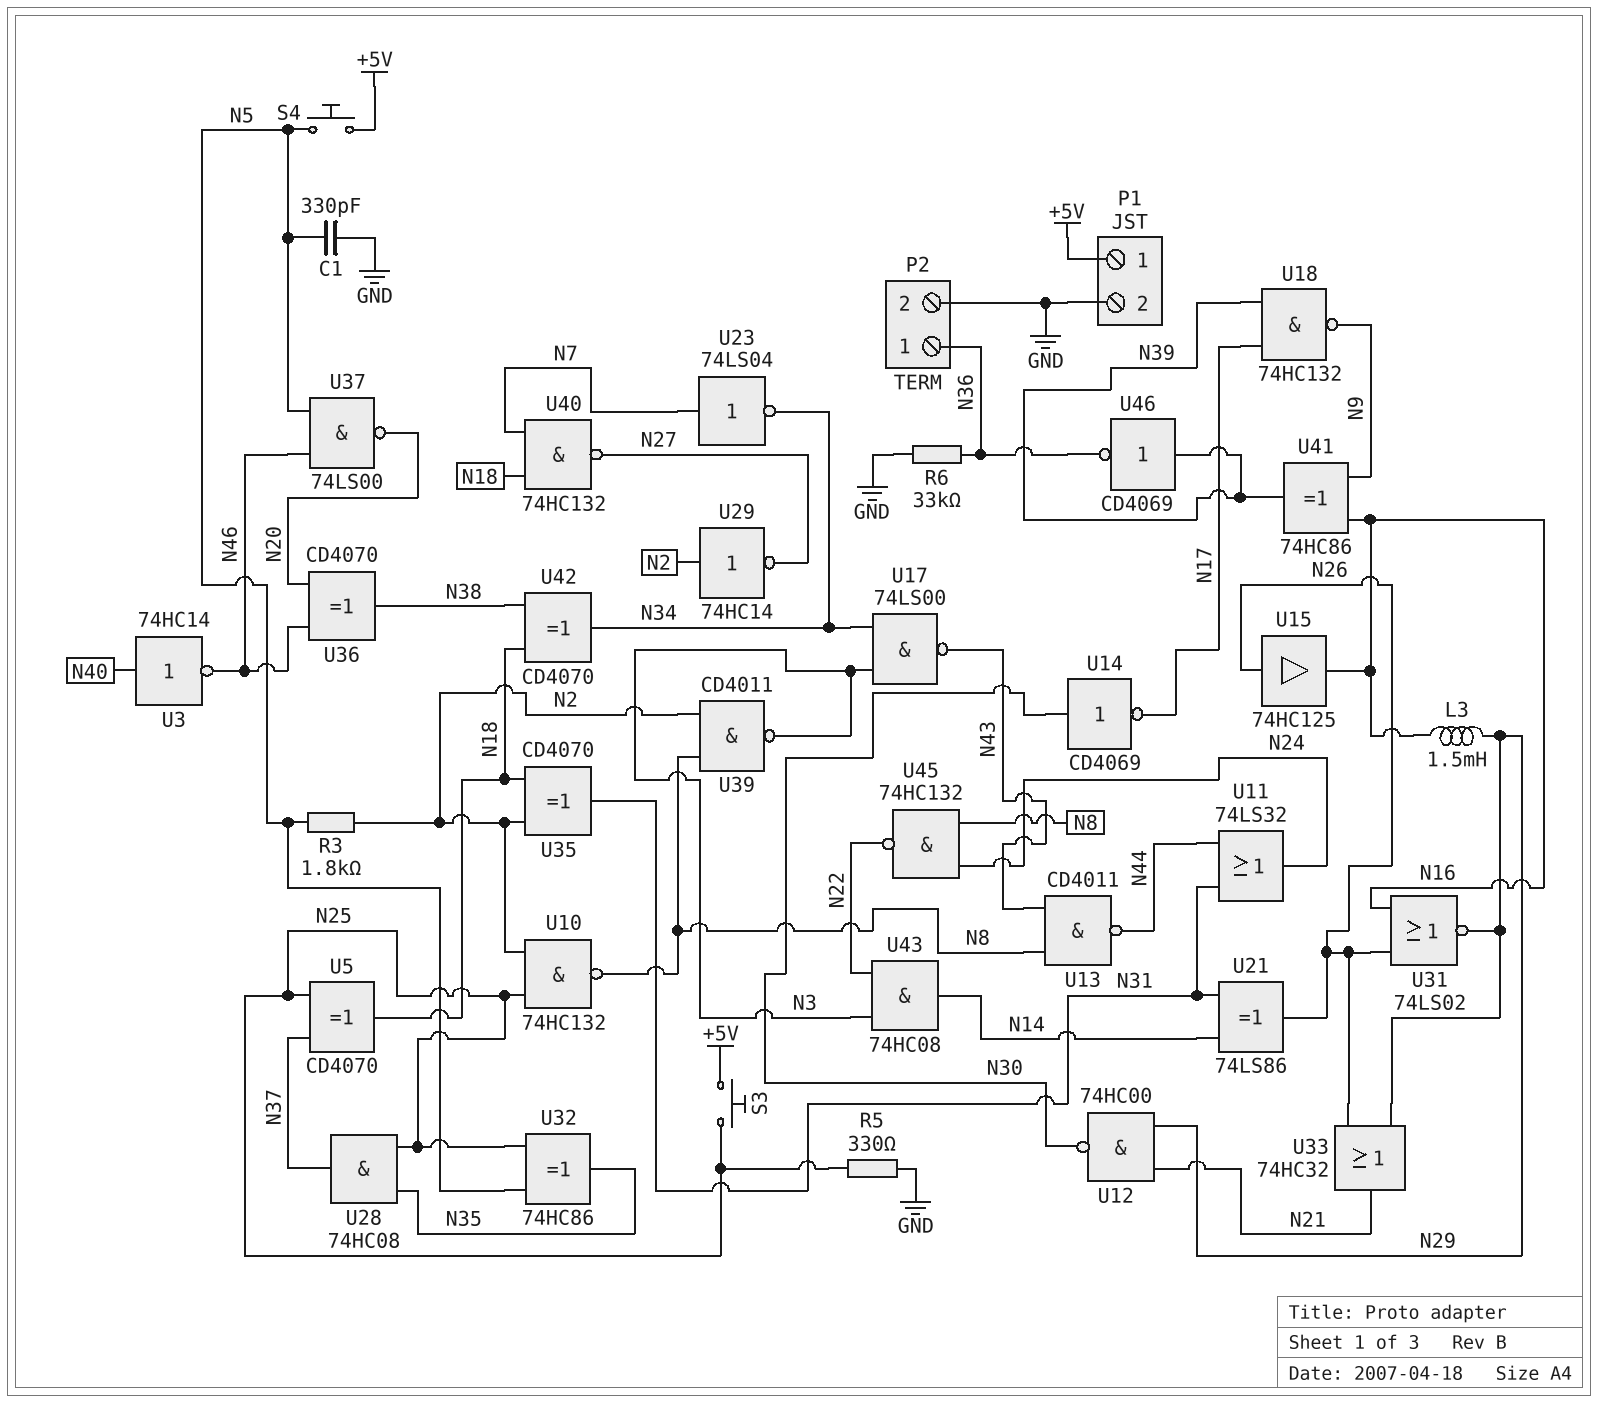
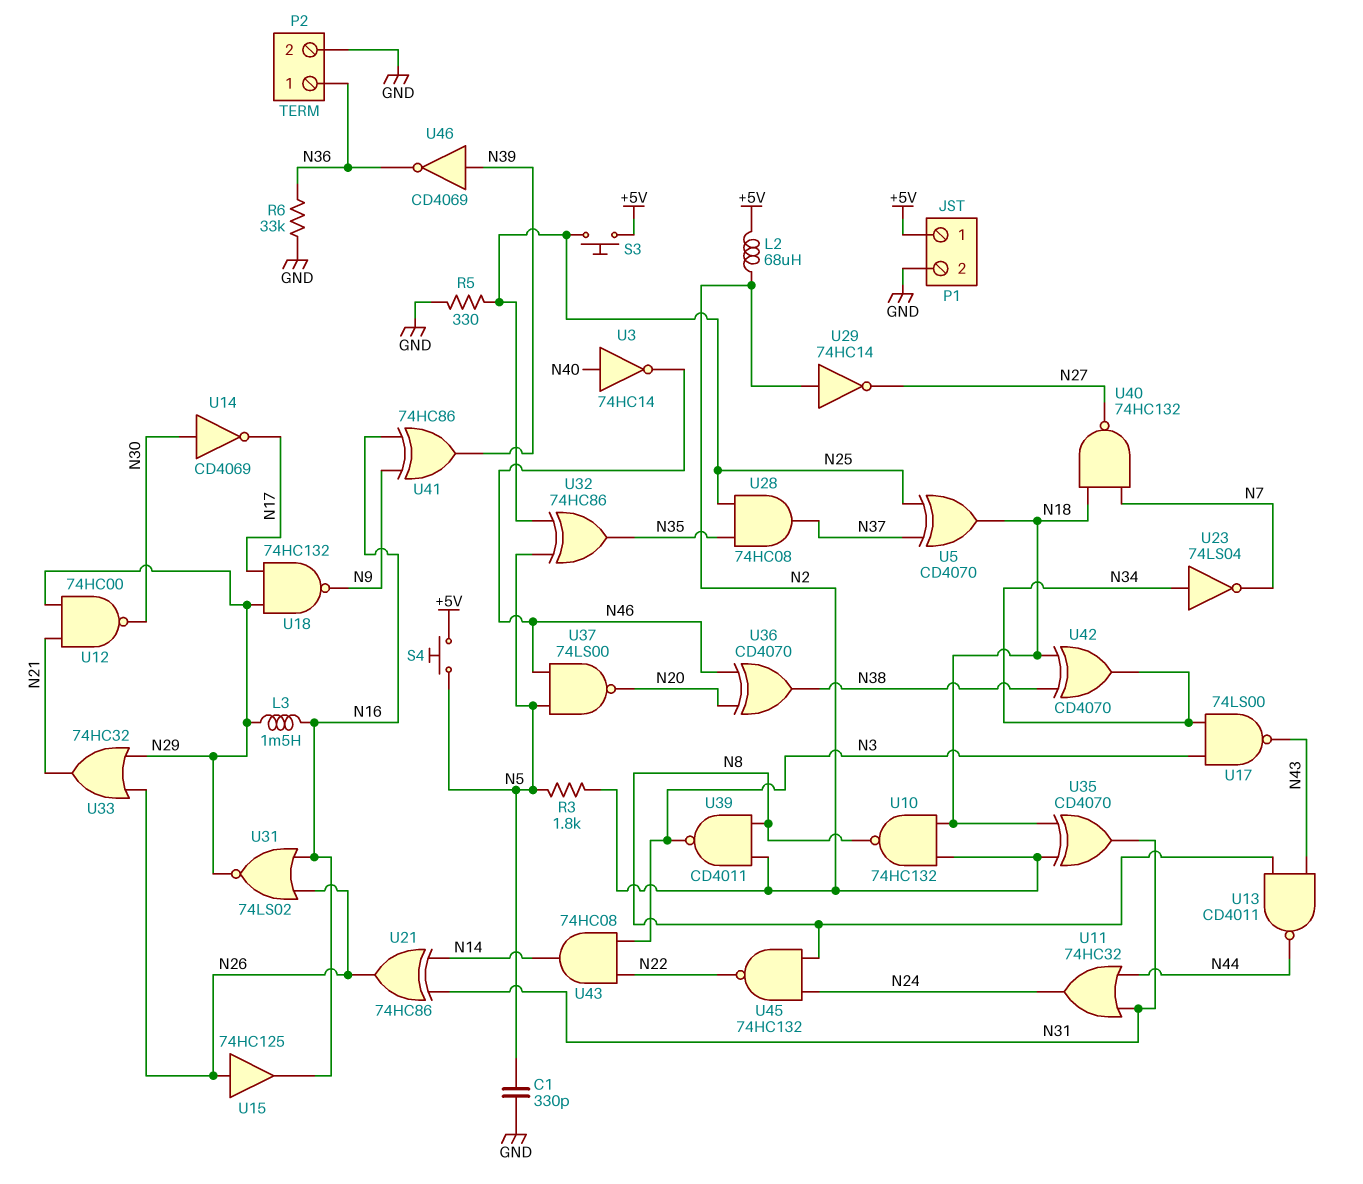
L2: none -> 68uH (+5V, N2)
U10: NAND 74HC132 (in N2, in N25, out N8) -> NAND 74HC132 (in N2, in N18, out N8)
U11: OR 74LS32 (in N31, in N44, out N24) -> OR 74HC32 (in N31, in N44, out N24)
U18: NAND 74HC132 (in N17, in N39, out N9) -> NAND 74HC132 (in N17, in N29, out N9)
U21: XOR 74LS86 (in N14, in N31, out N26) -> XOR 74HC86 (in N14, in N31, out N26)
U23: NOT 74LS04 (in N7, out N34) -> NOT 74LS04 (in N34, out N7)

